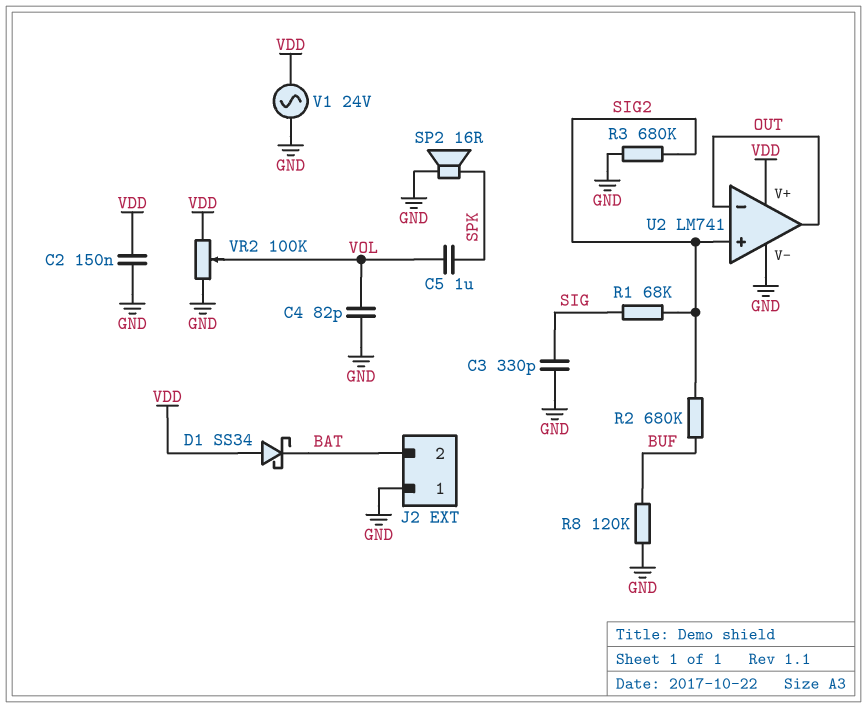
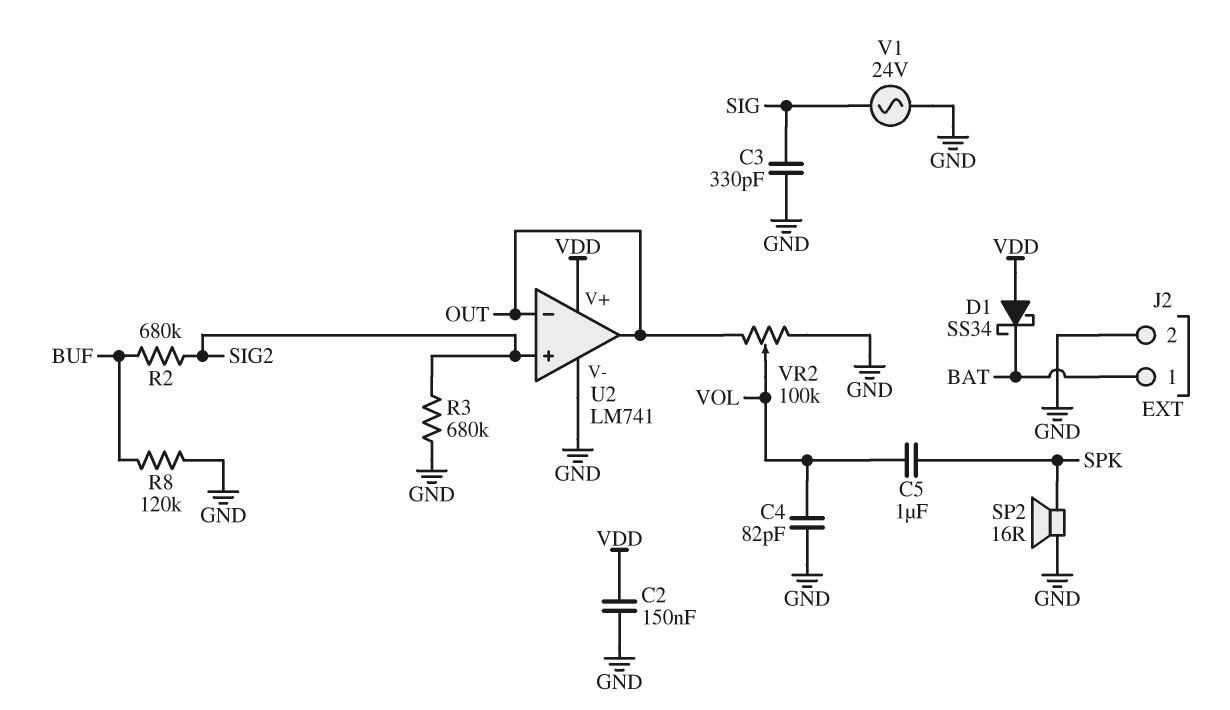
J2 pin 1: GND -> BAT
J2 pin 2: BAT -> GND
R1: 68k (SIG, SIG2) -> none
V1: AC 24V (GND, VDD) -> AC 24V (GND, SIG)
VR2: 100k (GND, VDD, wiper VOL) -> 100k (GND, OUT, wiper VOL)

